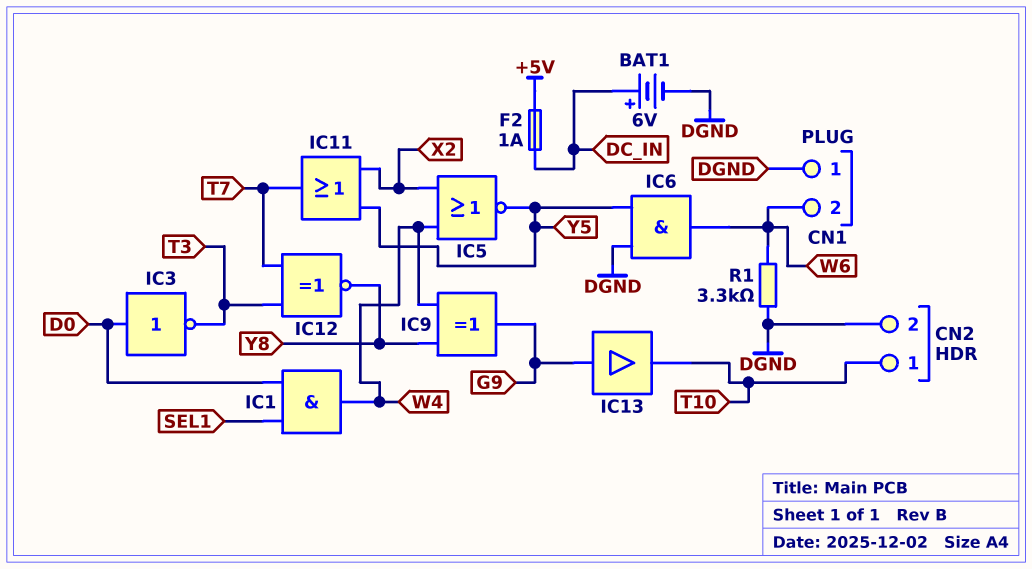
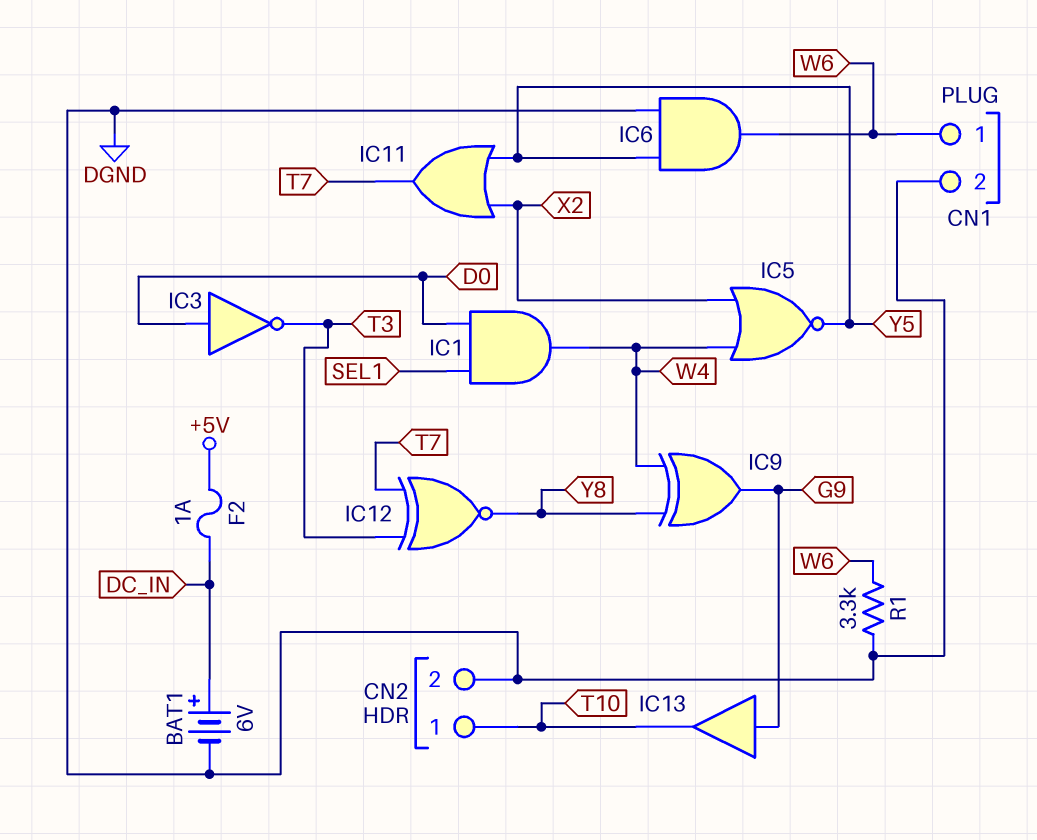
CN1 pin 1: DGND -> W6
CN1 pin 2: W6 -> DGND

